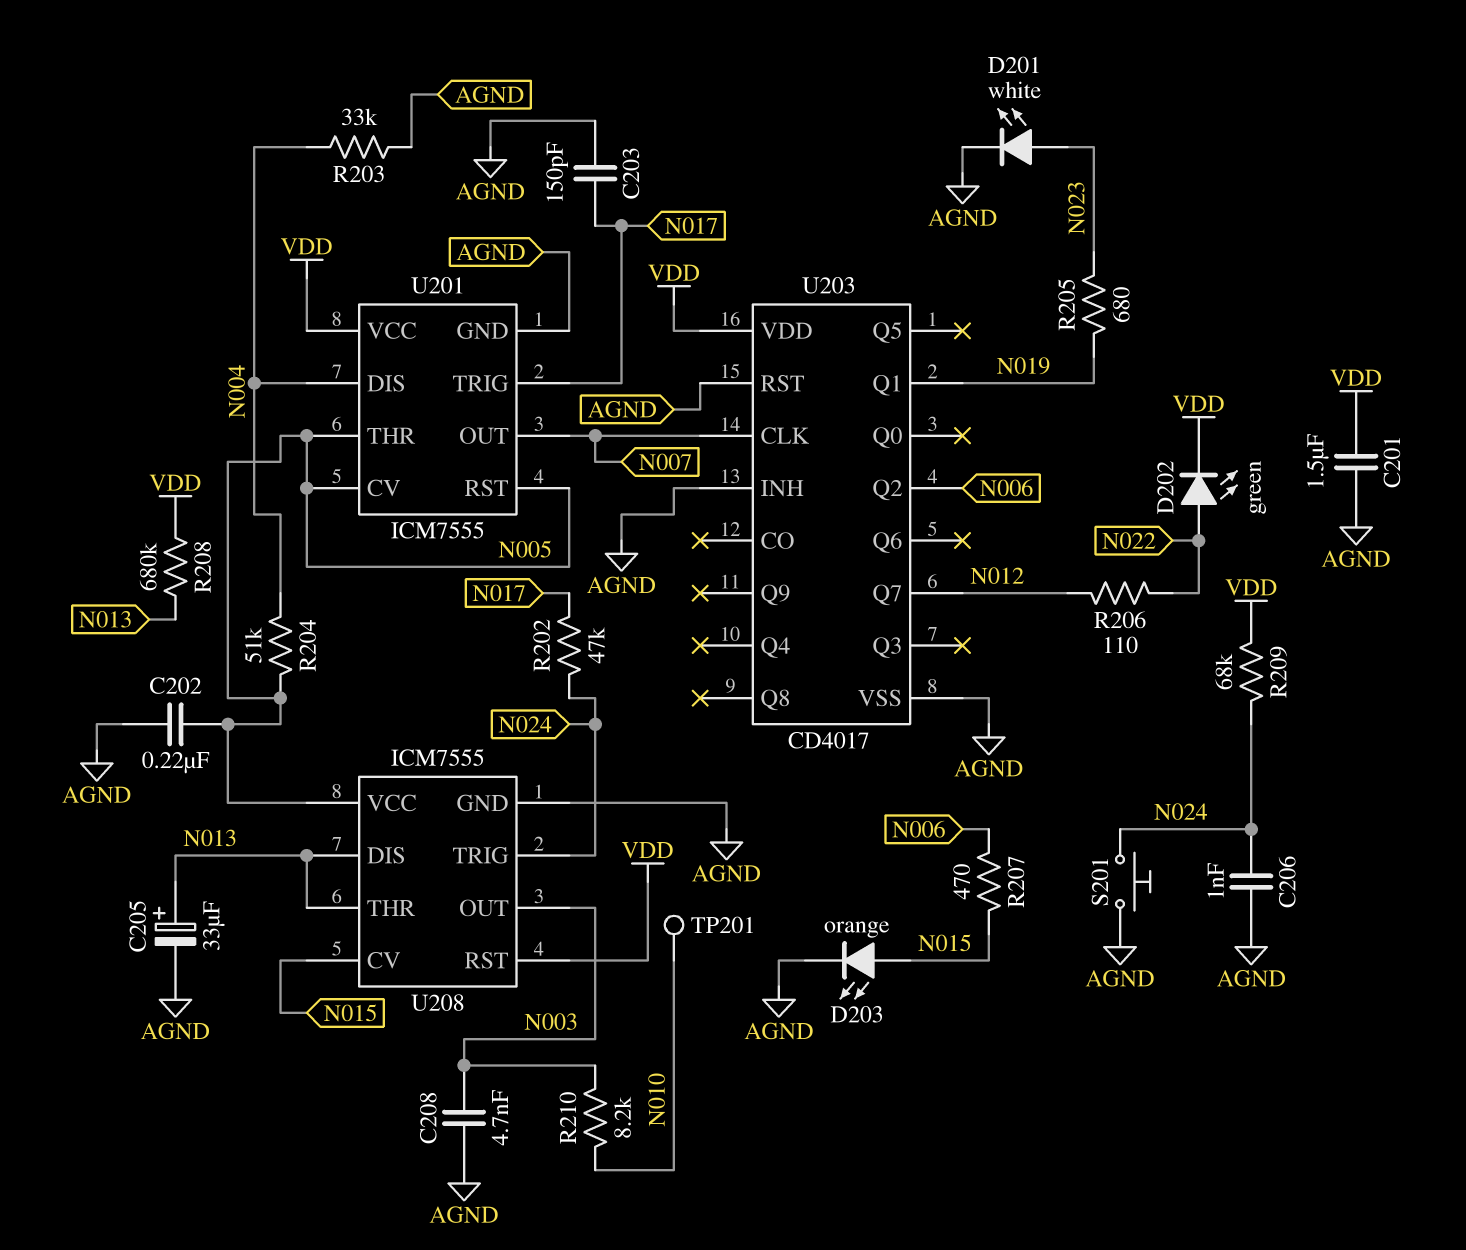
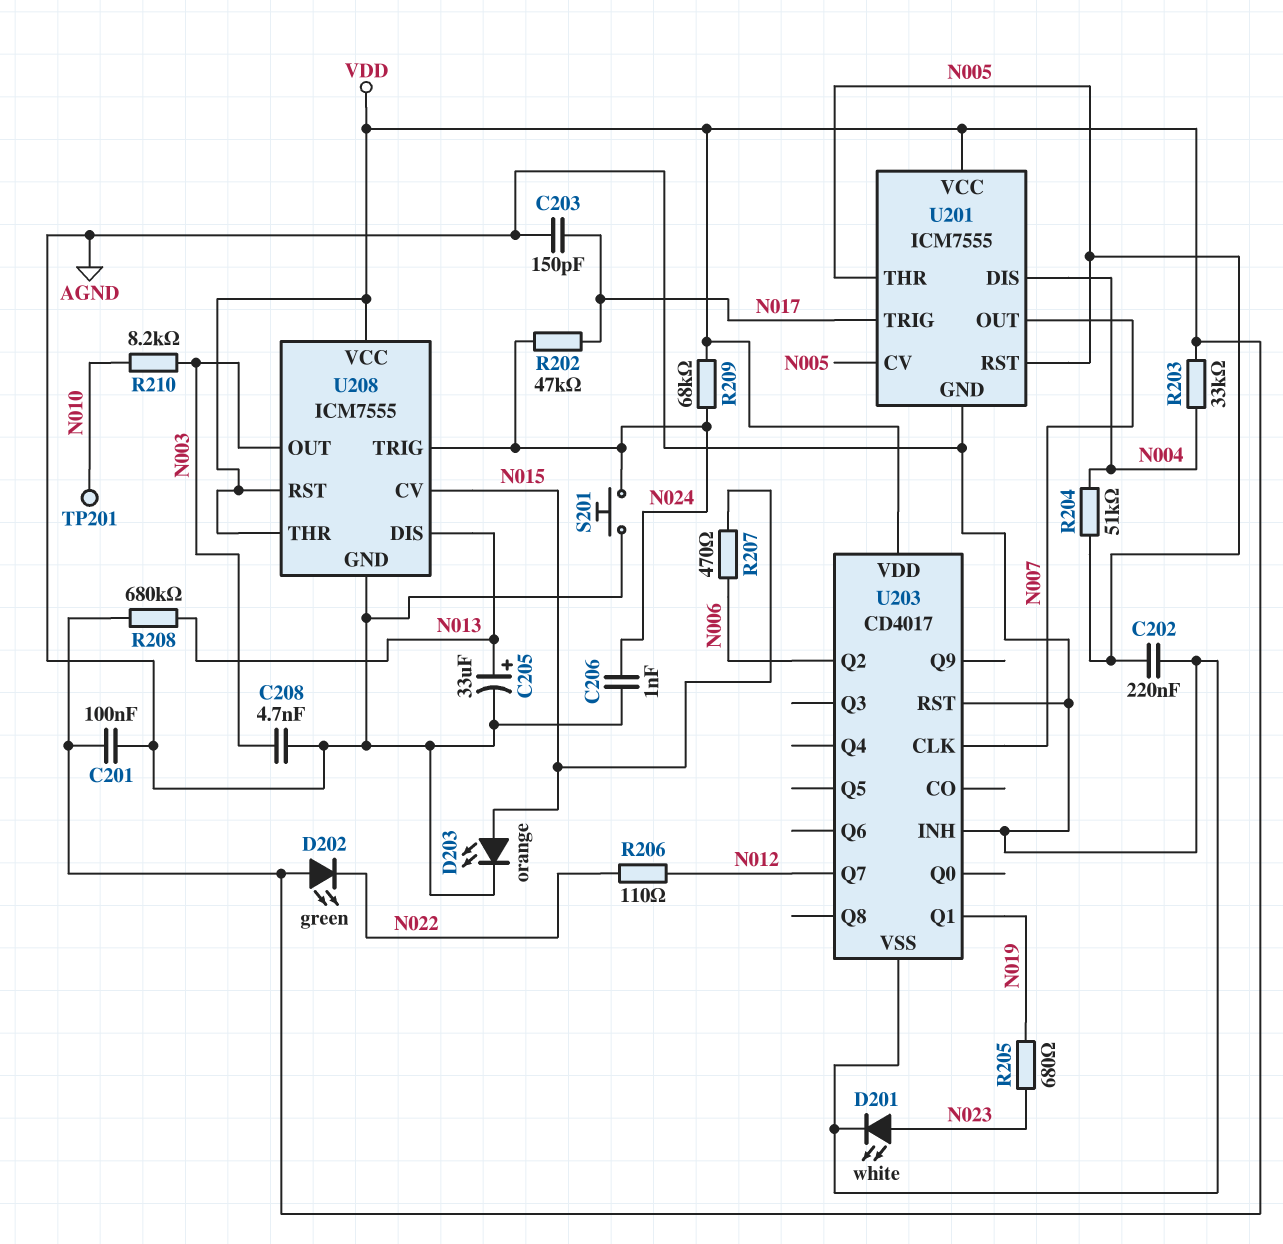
C201: 1.5uF (AGND, VDD) -> 100nF (AGND, VDD)
D202: LED green (A N022, K VDD) -> LED green (A VDD, K N022)
R203: 33k (AGND, N004) -> 33k (N004, VDD)
U208 pin THR: N013 -> VDD
U208 pin VCC: N005 -> VDD

